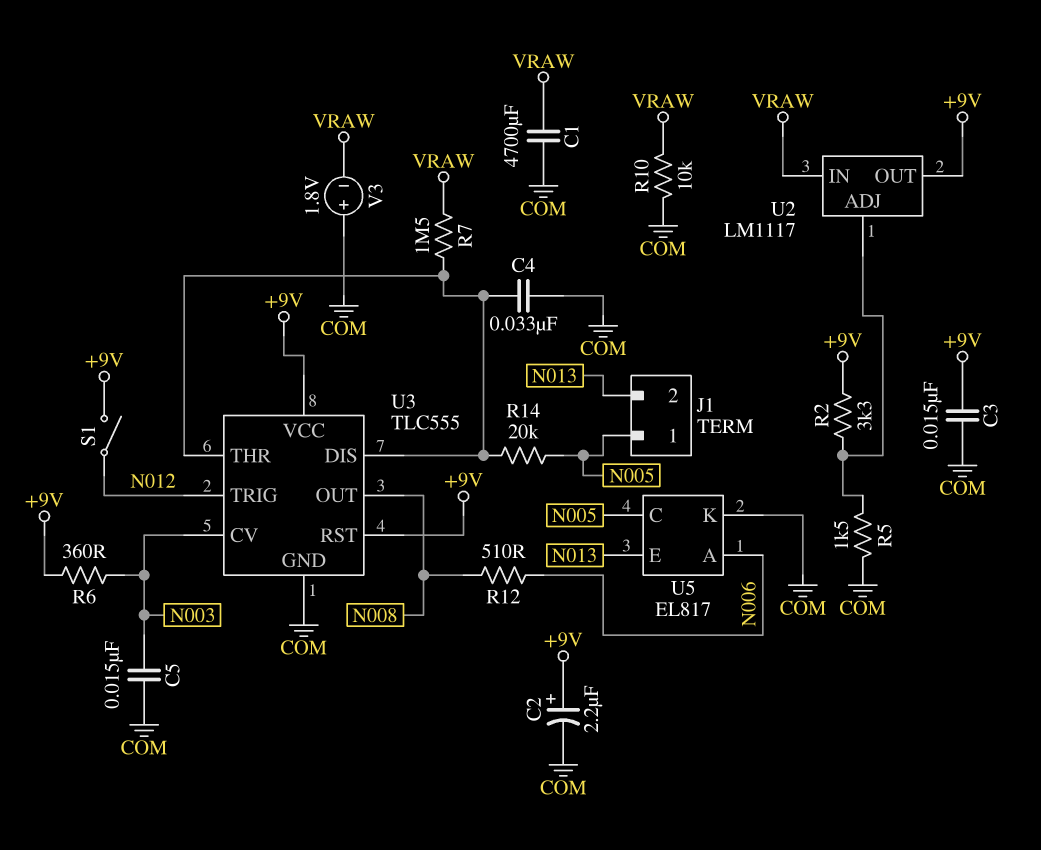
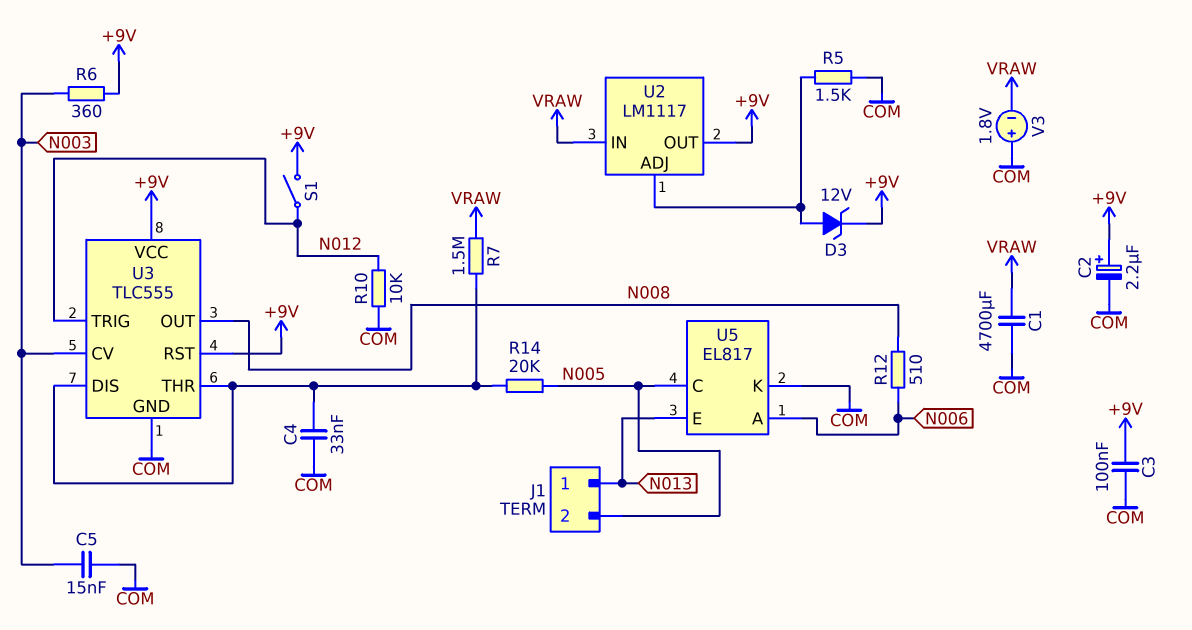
C3: 15nF (+9V, COM) -> 100nF (+9V, COM)
D3: none -> zener 12V (A U2/ADJ, K +9V)
J1 pin 1: N005 -> N013
J1 pin 2: N013 -> N005
R2: 3.3k (+9V, U2/ADJ) -> none
R10: 10k (COM, VRAW) -> 10k (COM, N012)

